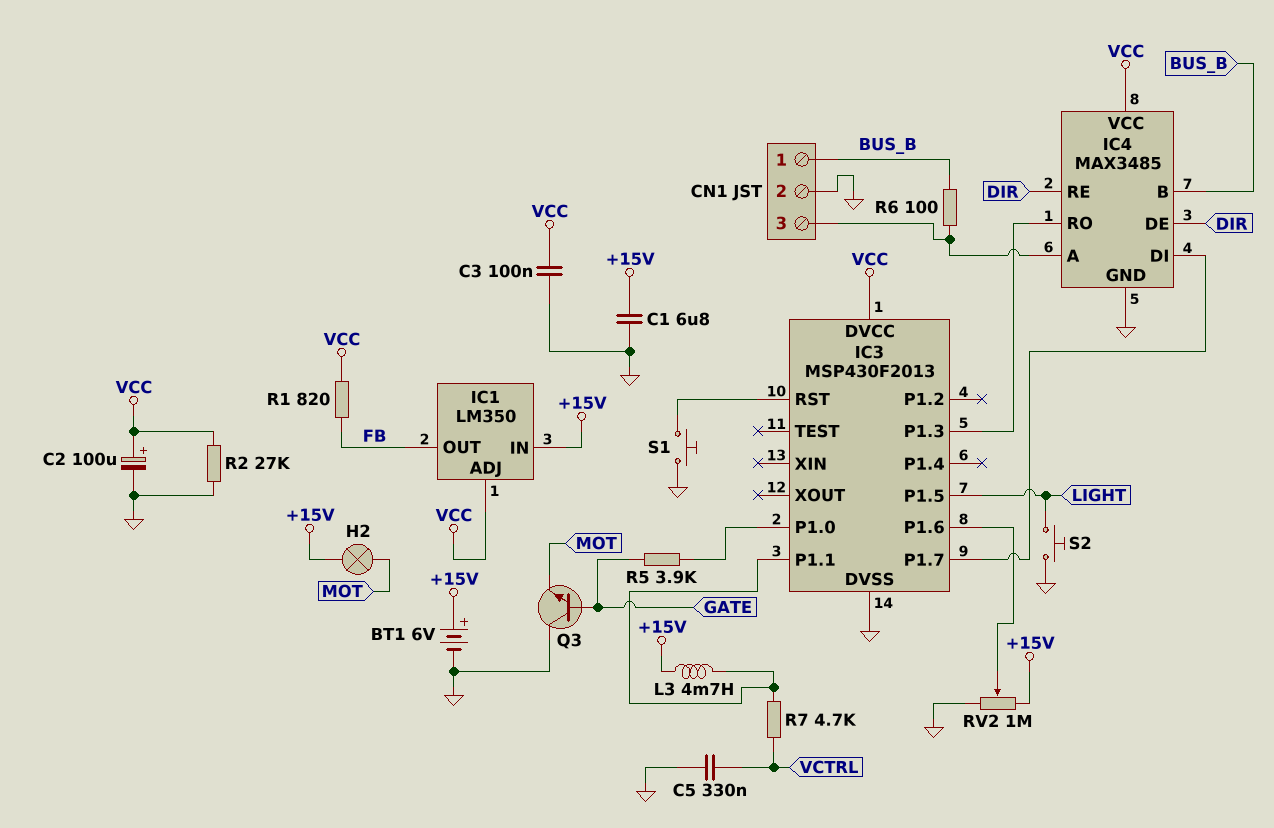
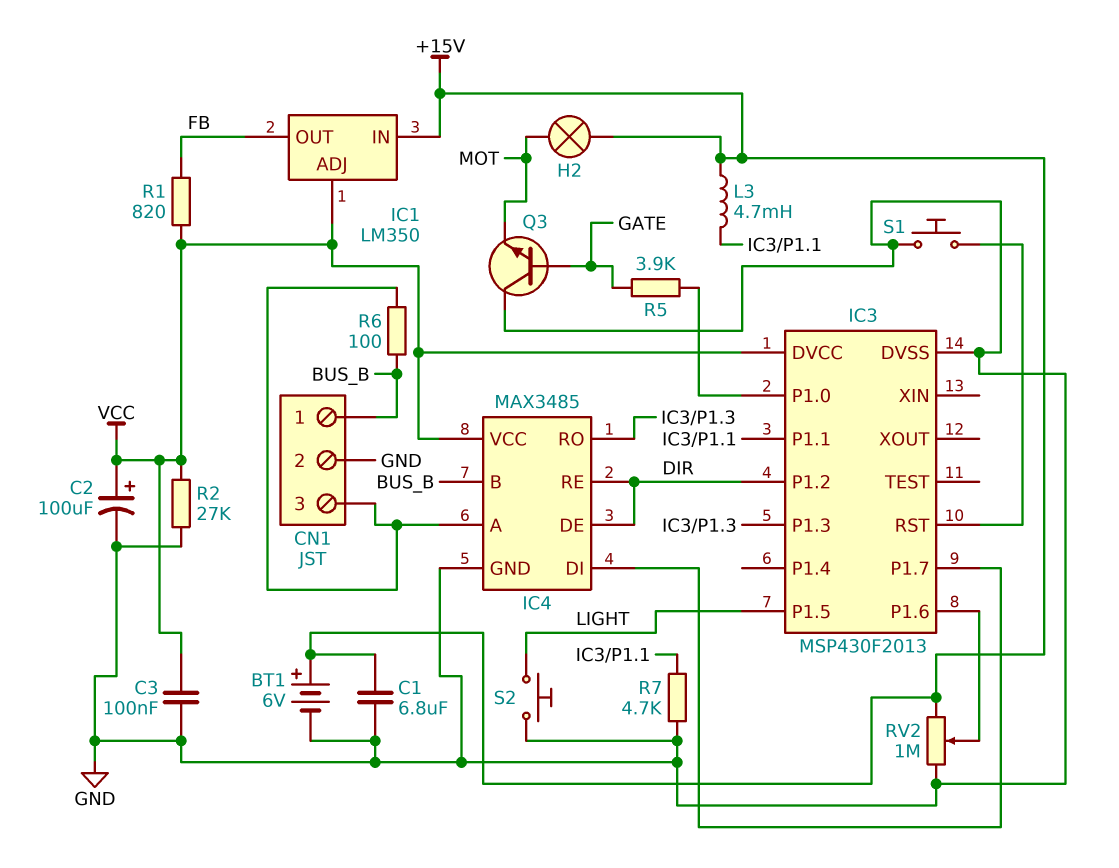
C5: 330nF (GND, VCTRL) -> none
IC3 pin P1.2: none -> DIR
R7: 4.7k (IC3/P1.1, VCTRL) -> 4.7k (GND, IC3/P1.1)

